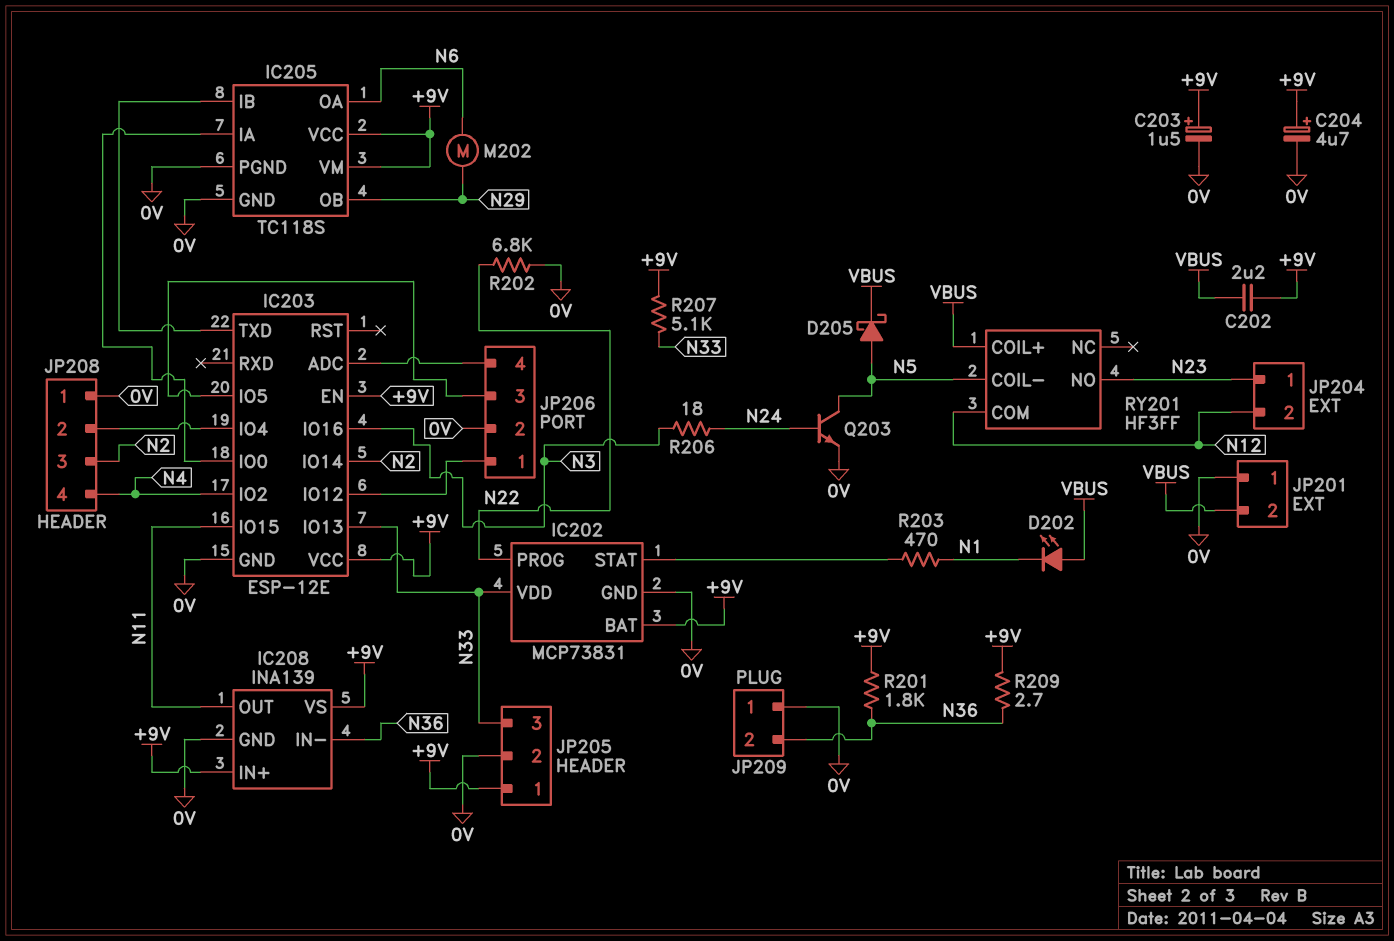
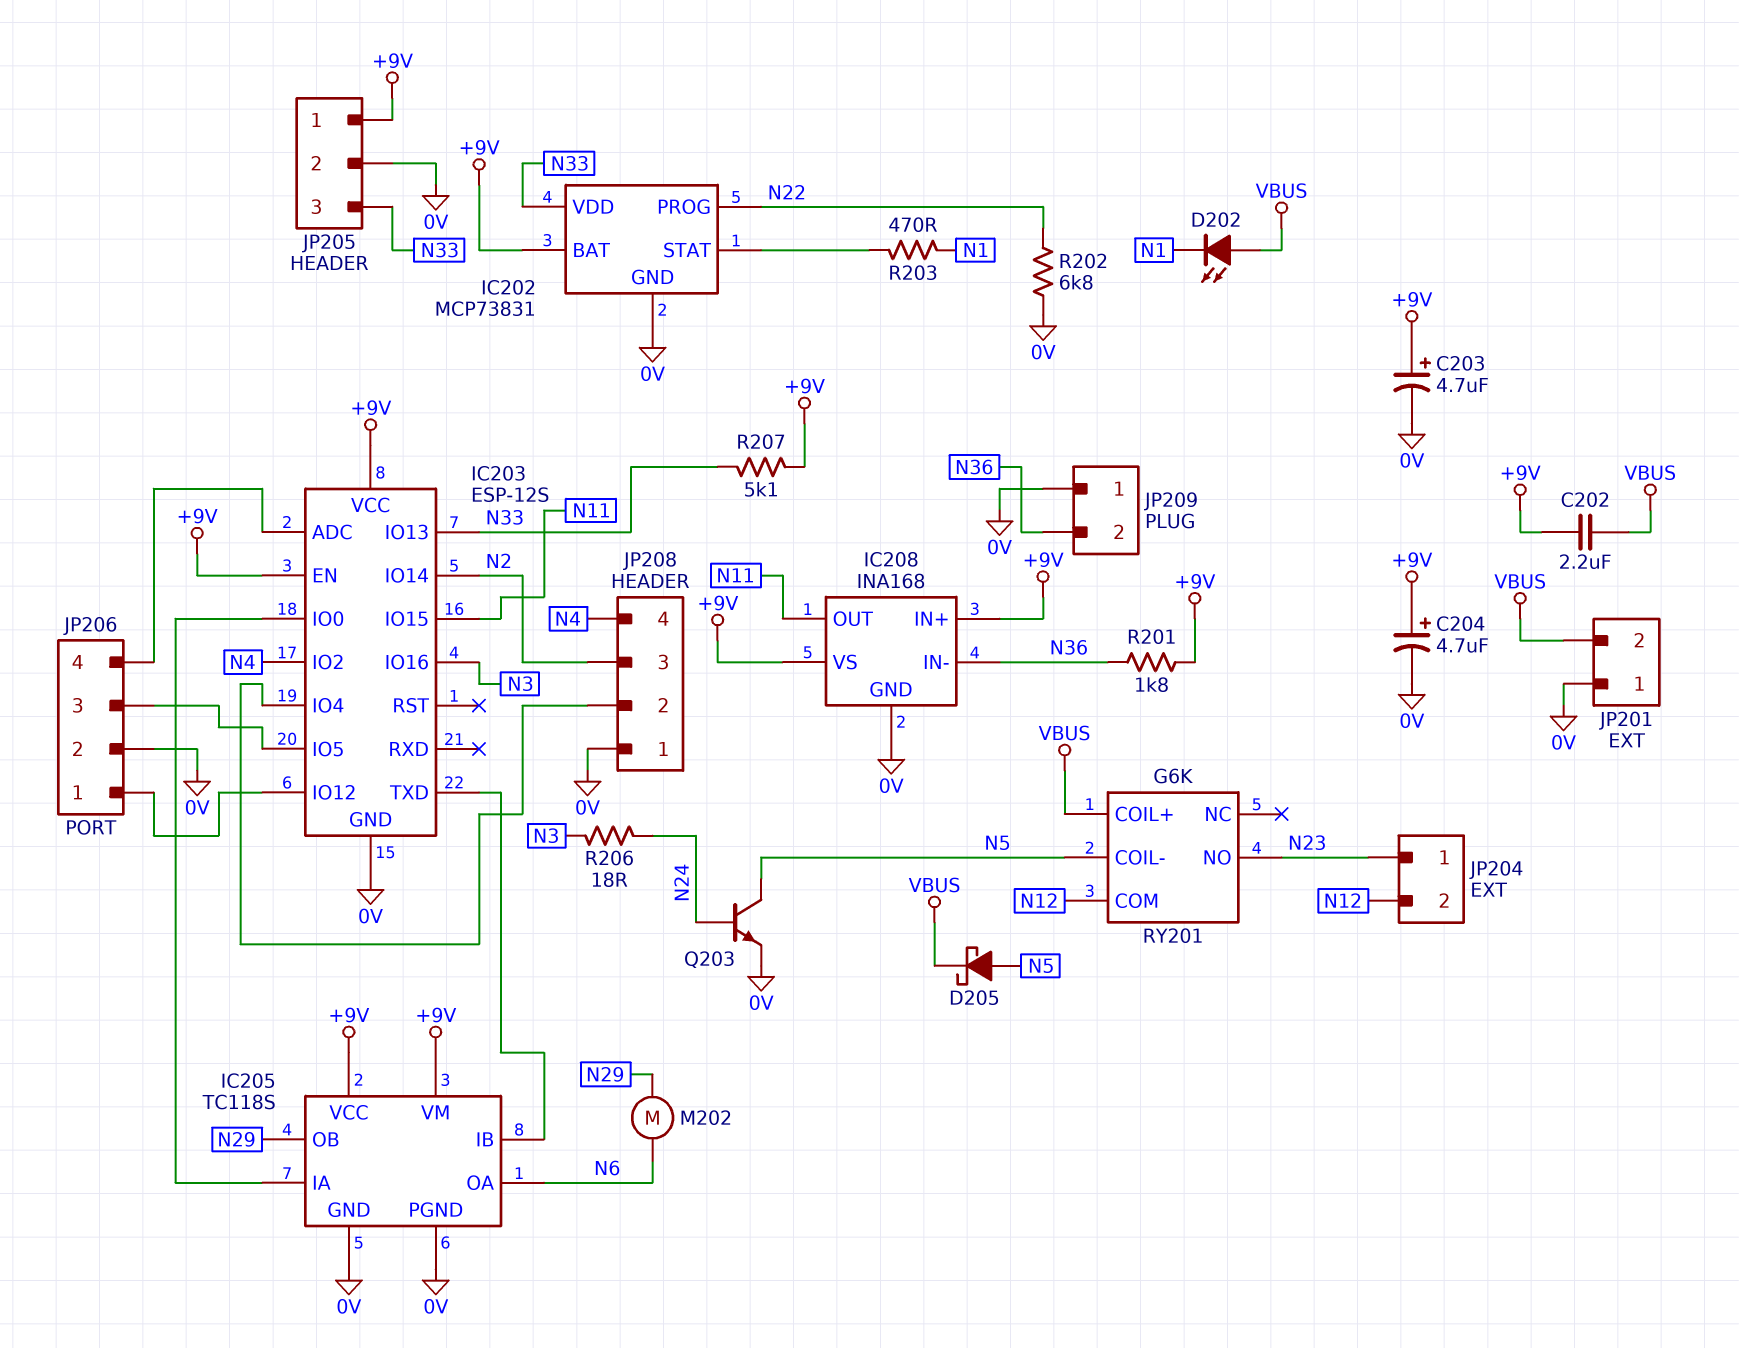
C203: 1.5uF (plus +9V, minus 0V) -> 4.7uF (plus +9V, minus 0V)
IC203: ESP-12E -> ESP-12S
IC208: INA139 -> INA168
R209: 2.7 (+9V, N36) -> none
RY201: HF3FF -> G6K

